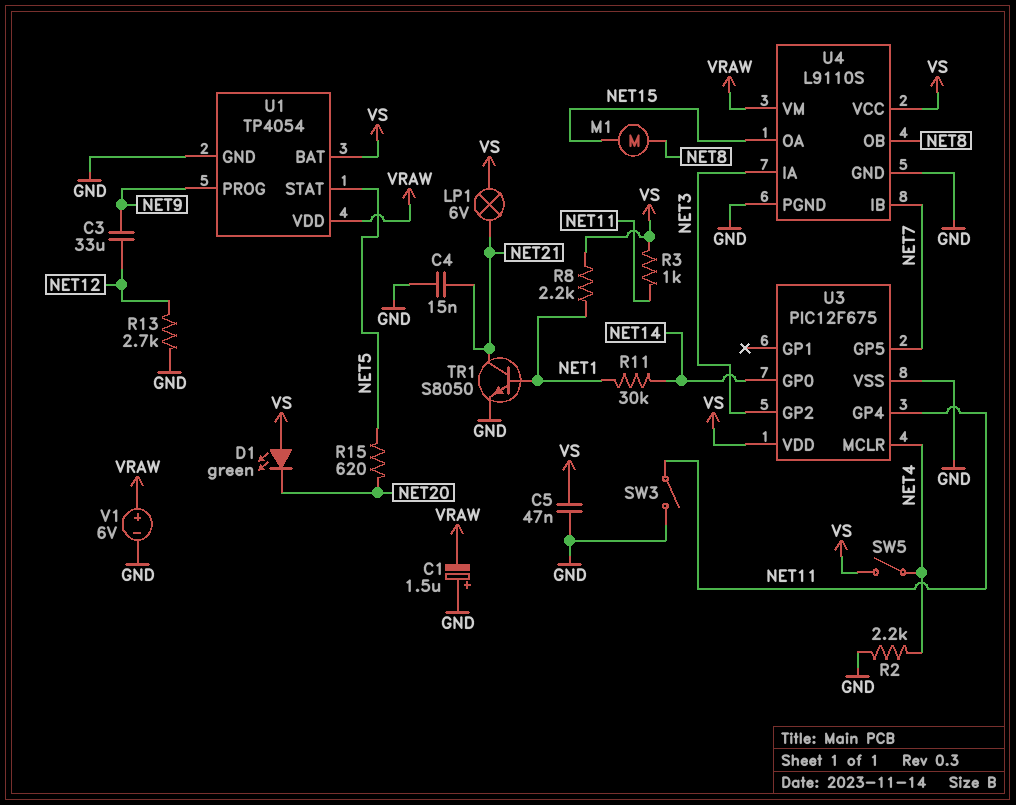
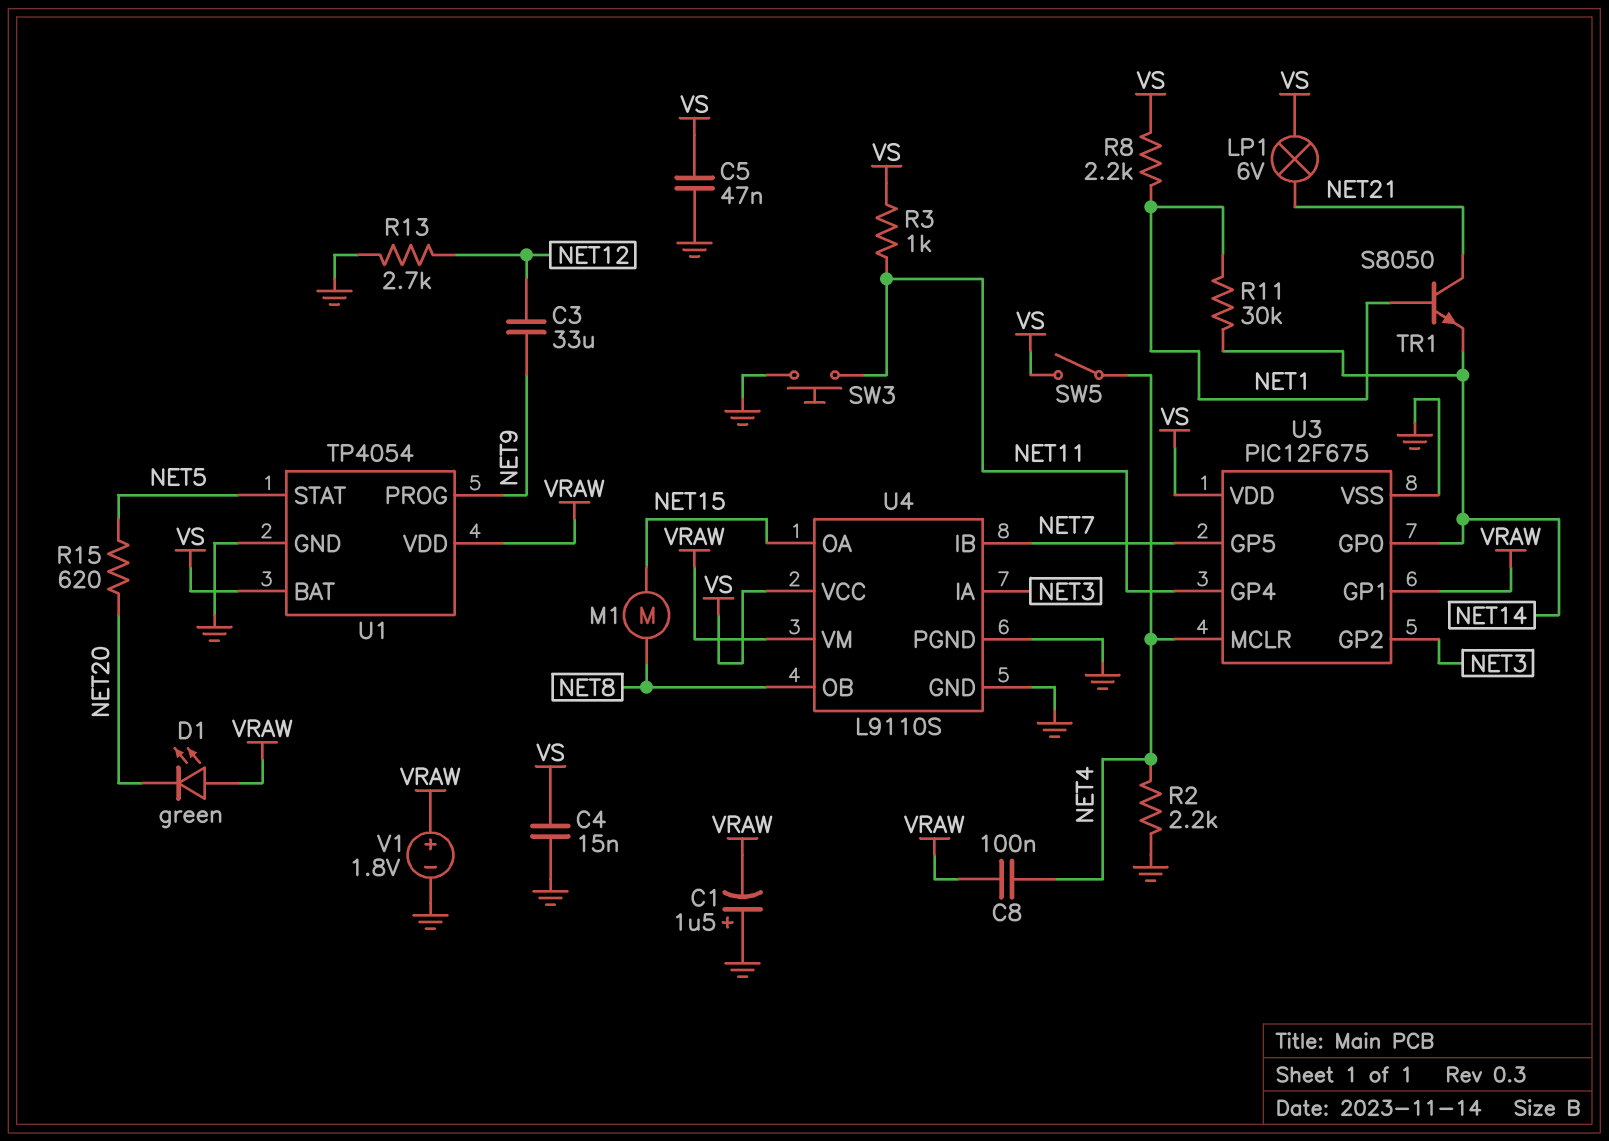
C4: 15nF (GND, NET21) -> 15nF (GND, VS)
C8: none -> 100nF (NET4, VRAW)
D1: LED green (A VS, K NET20) -> LED green (A VRAW, K NET20)
SW3: switch (GND, NET11) -> button (GND, NET11)
TR1: NPN S8050 (B NET1, C NET21, E GND) -> NPN S8050 (B NET1, C NET21, E NET14)
U3 pin GP1: none -> VRAW
V1: 6V (plus VRAW, minus GND) -> 1.8V (plus VRAW, minus GND)

